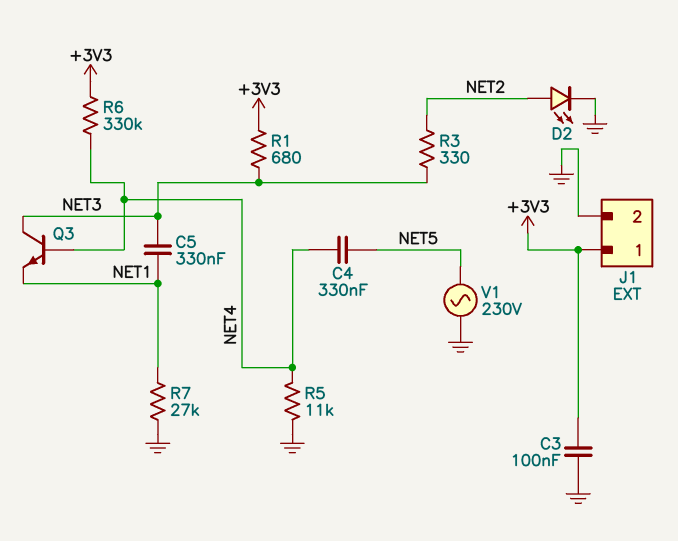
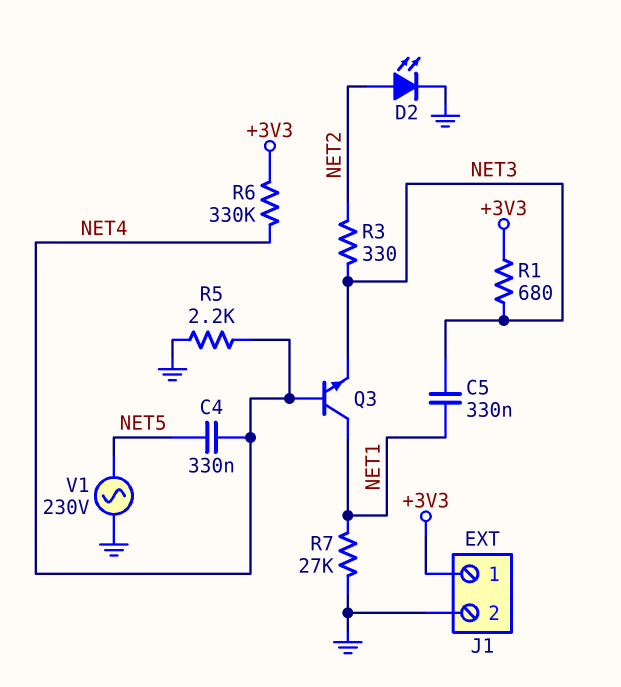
C3: 100nF (+3V3, GND) -> none
Q3: NPN (B NET4, C NET3, E NET1) -> NPN (B NET4, C NET1, E NET3)
R5: 11k (GND, NET4) -> 2.2k (GND, NET4)

